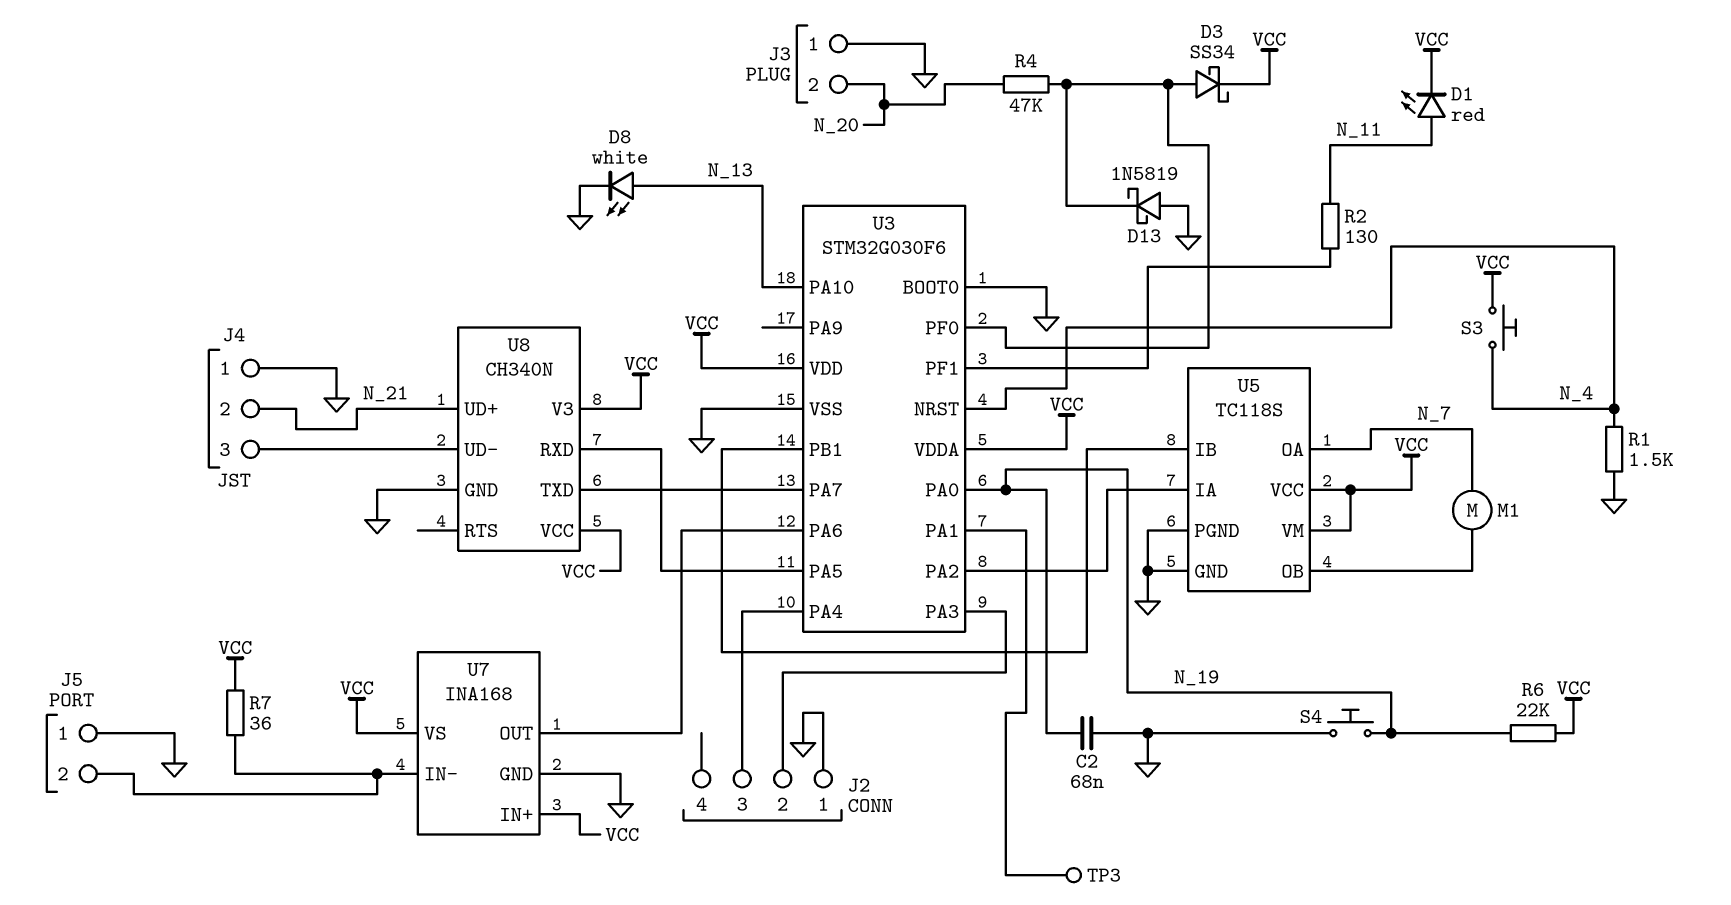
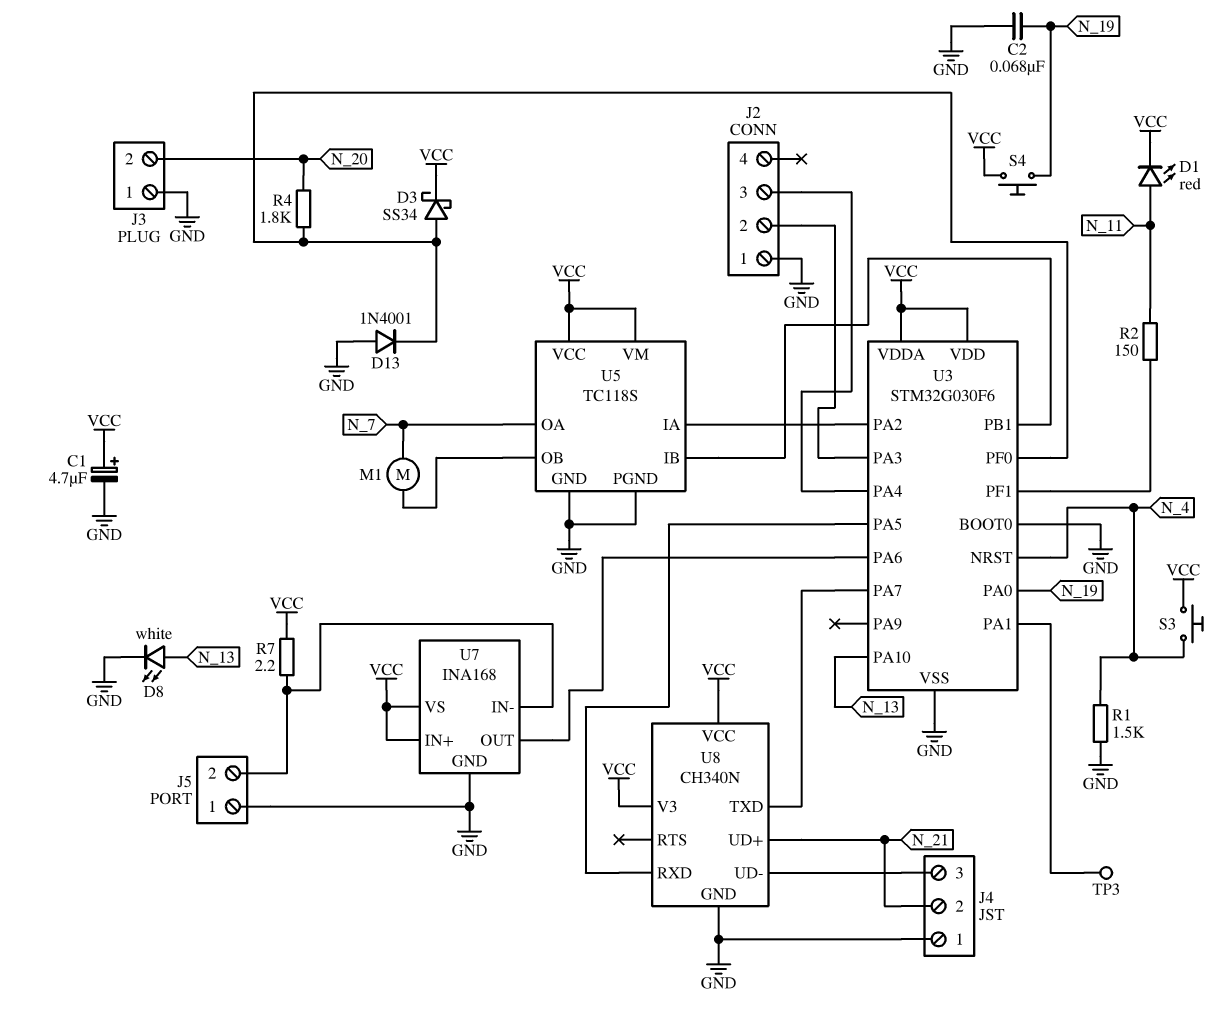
C1: none -> 4.7uF (plus VCC, minus GND)
D13: schottky 1N5819 (A GND, K U3/PF0) -> diode 1N4001 (A GND, K U3/PF0)
R2: 130 (N_11, U3/PF1) -> 150 (N_11, U3/PF1)
R4: 47k (N_20, U3/PF0) -> 1.8k (N_20, U3/PF0)
R6: 22k (N_19, VCC) -> none
R7: 36 (J5/2, VCC) -> 2.2 (J5/2, VCC)
S4: button (GND, N_19) -> button (N_19, VCC)

